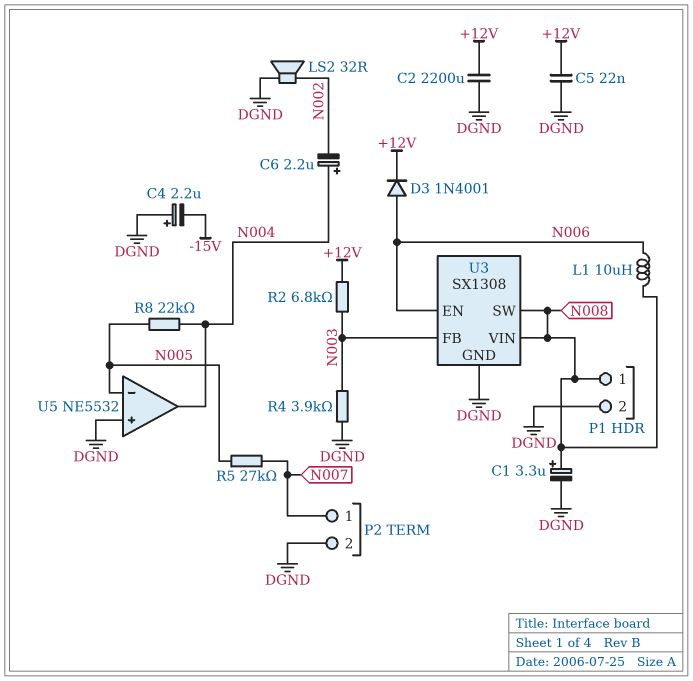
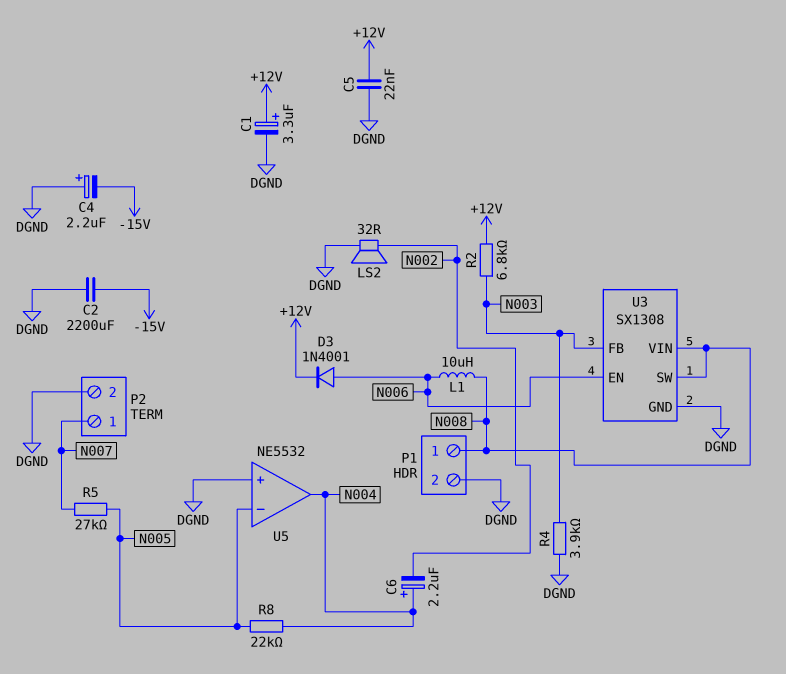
C1: 3.3uF (plus N008, minus DGND) -> 3.3uF (plus +12V, minus DGND)
C2: 2200uF (+12V, DGND) -> 2200uF (-15V, DGND)

